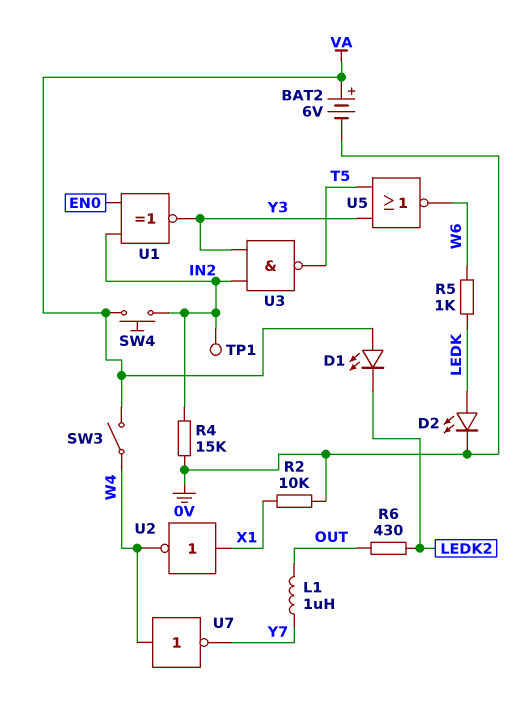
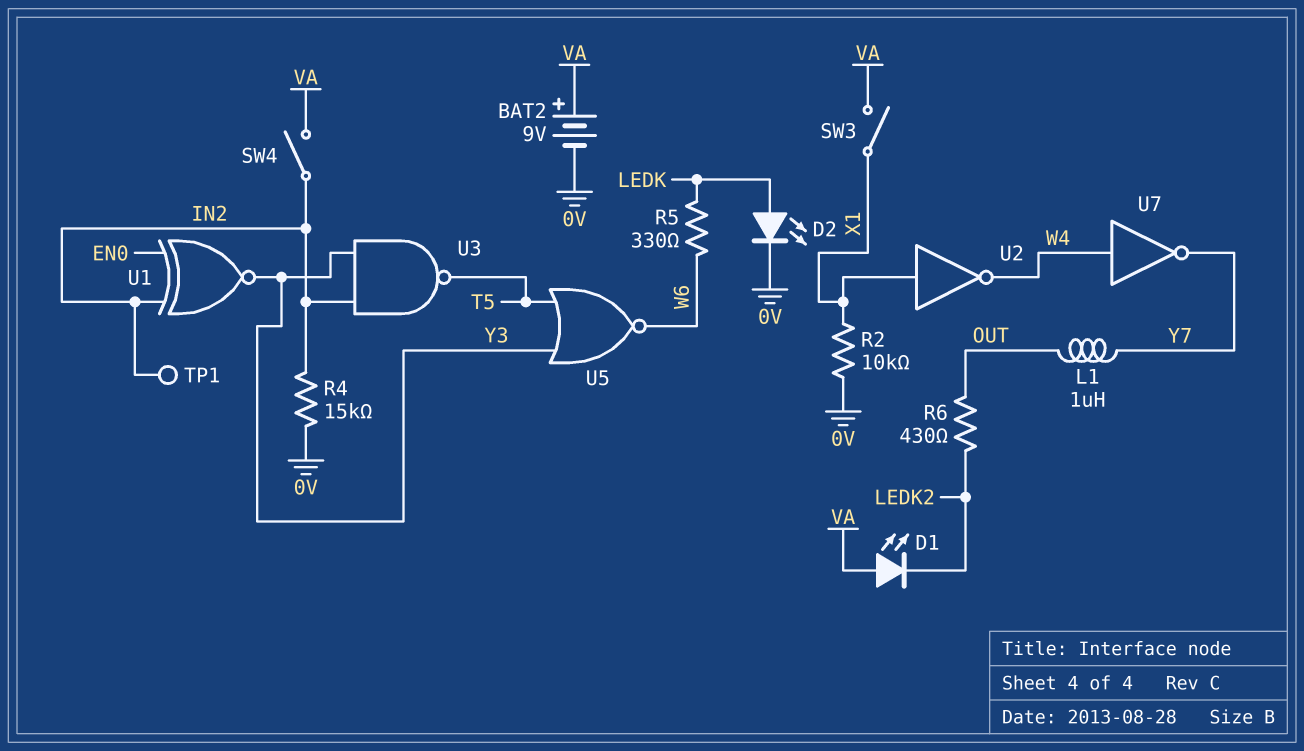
BAT2: 6V (plus VA, minus 0V) -> 9V (plus VA, minus 0V)
R5: 1k (LEDK, W6) -> 330 (LEDK, W6)
SW3: switch (VA, W4) -> switch (VA, X1)
SW4: button (IN2, VA) -> switch (IN2, VA)

